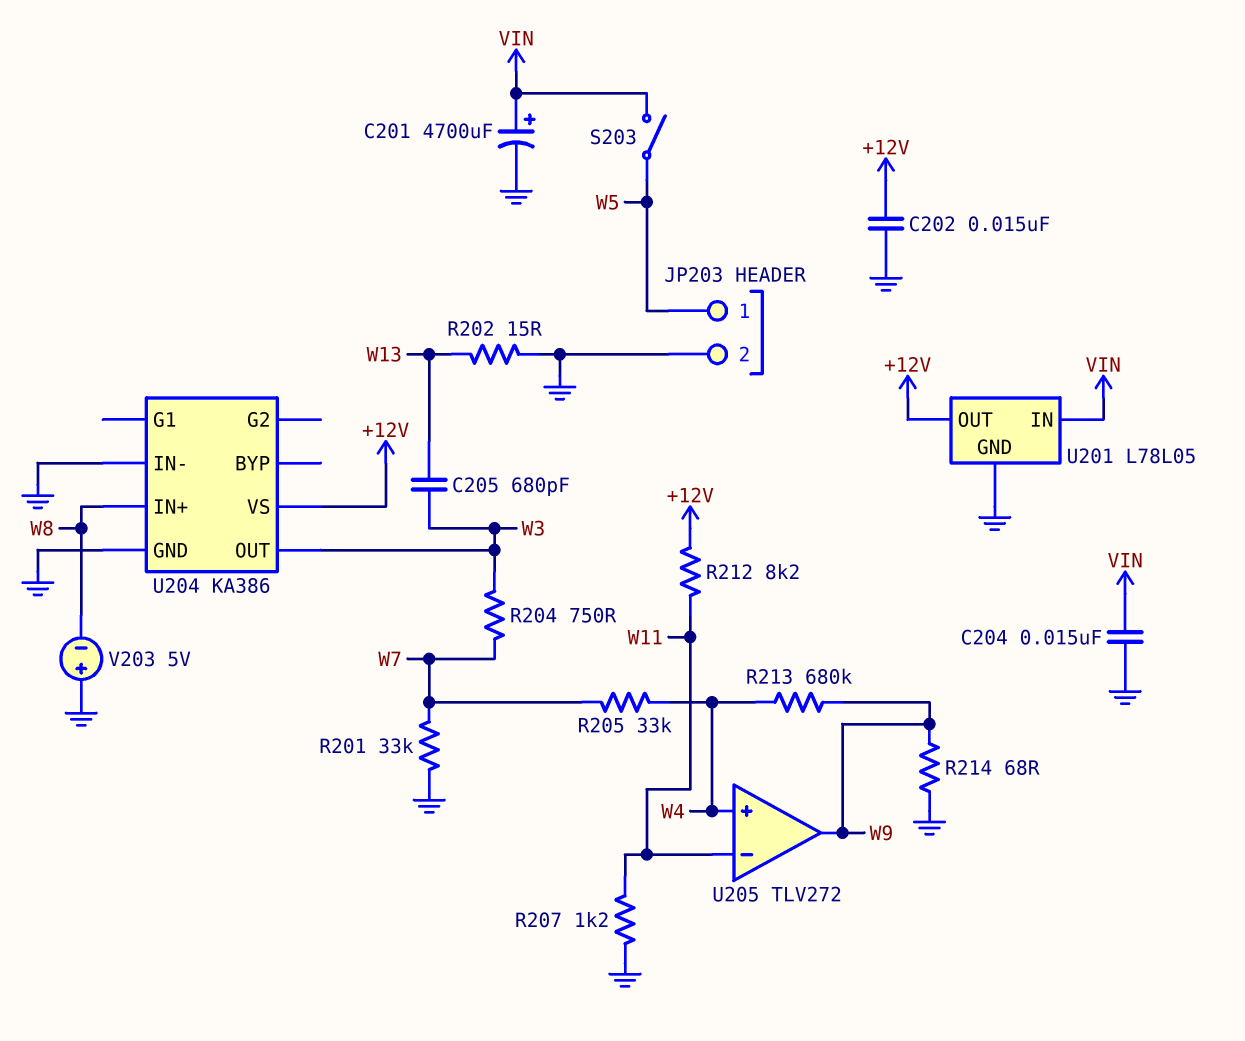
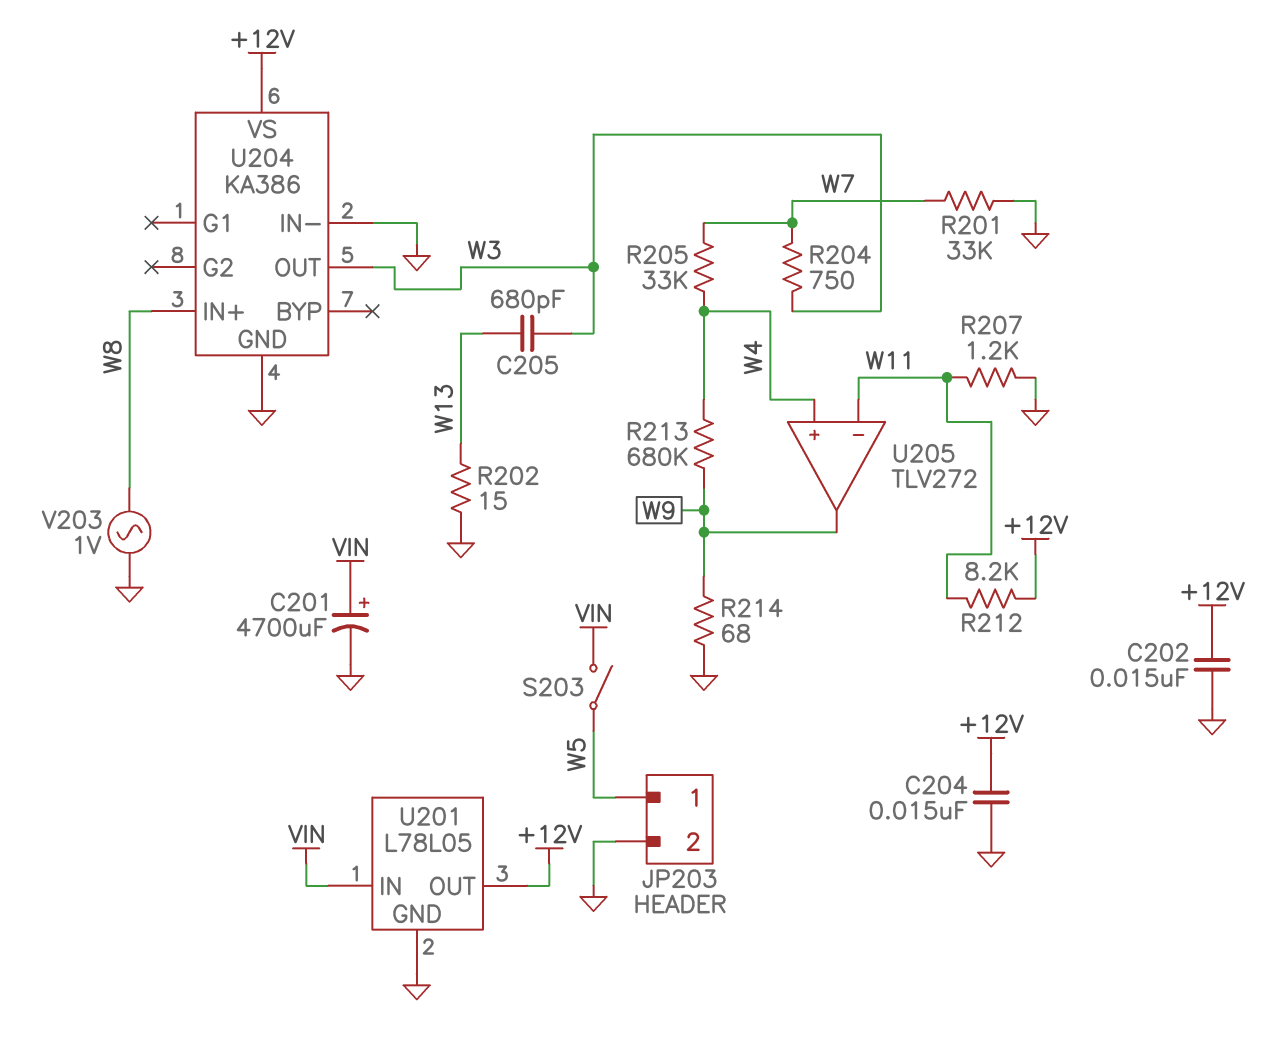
C204: 15nF (GND, VIN) -> 15nF (+12V, GND)
V203: 5V (plus GND, minus W8) -> AC 1V (GND, W8)

